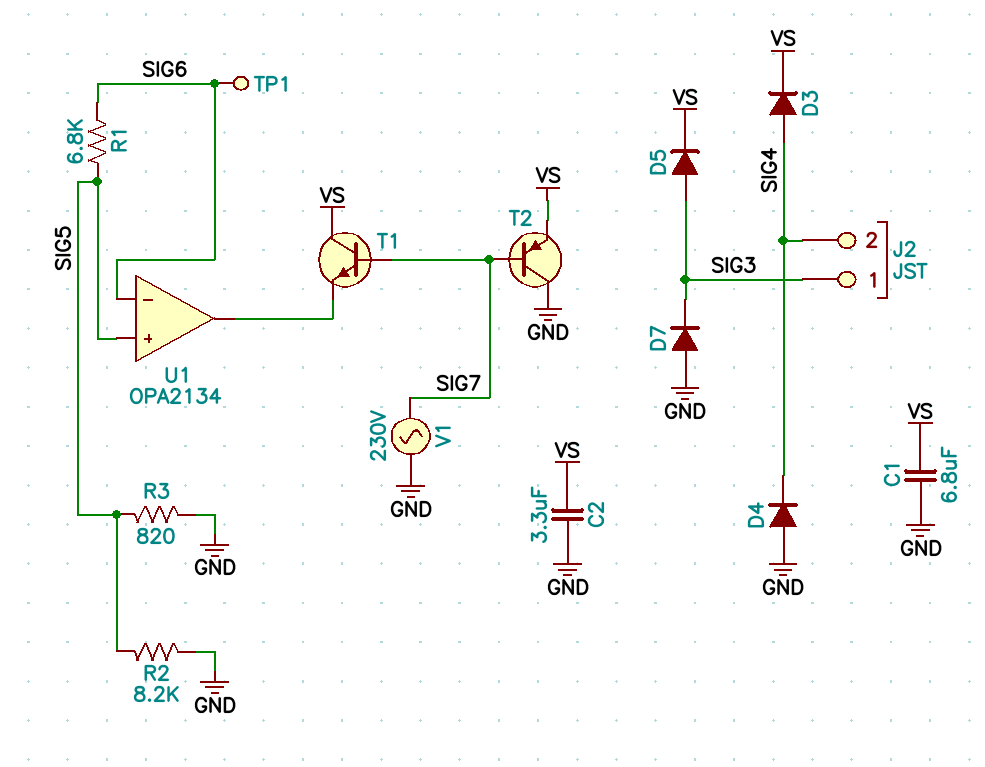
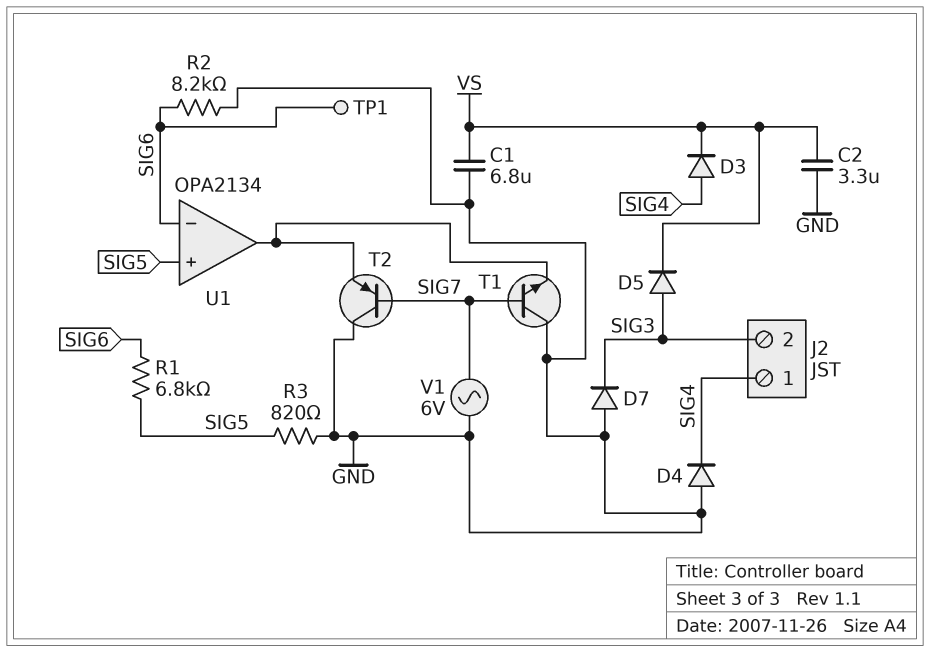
J2 pin 1: SIG3 -> SIG4
J2 pin 2: SIG4 -> SIG3
R2: 8.2k (GND, SIG5) -> 8.2k (GND, SIG6)
T1: NPN (B SIG7, C VS, E U1/out) -> NPN (B SIG7, C GND, E U1/out)
T2: PNP (B SIG7, C GND, E VS) -> PNP (B SIG7, C GND, E U1/out)
V1: AC 230V (GND, SIG7) -> AC 6V (GND, SIG7)

